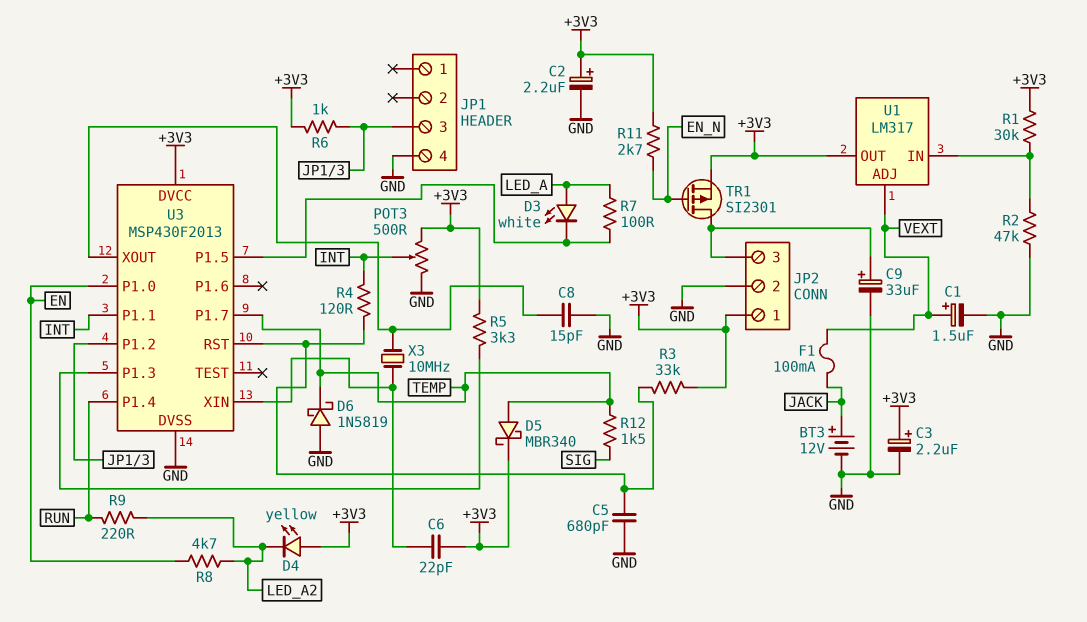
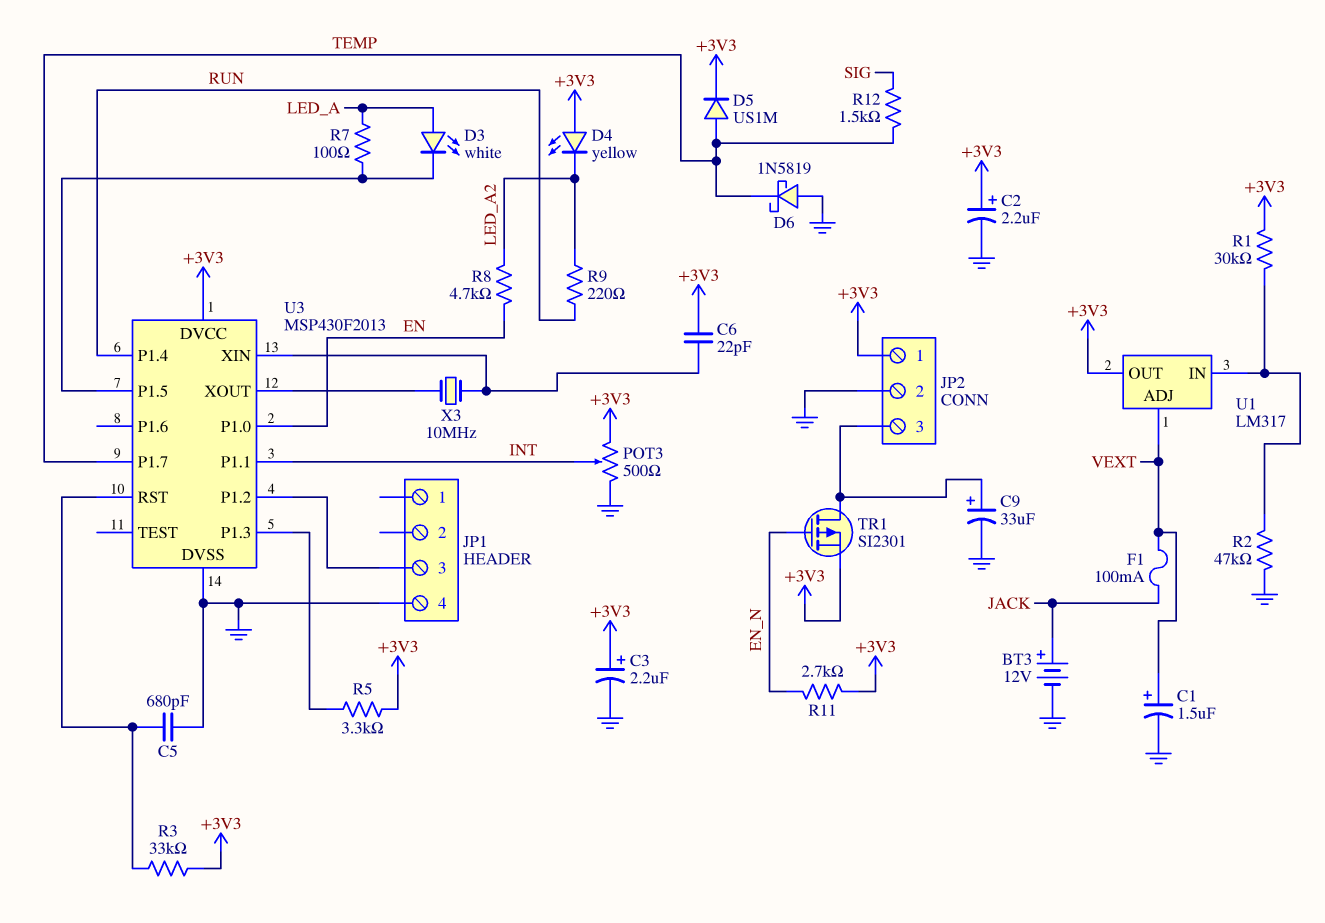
C8: 15pF (GND, U3/XOUT) -> none
D5: schottky MBR340 (A TEMP, K +3V3) -> diode US1M (A TEMP, K +3V3)
R4: 120 (INT, U3/RST) -> none
R6: 1k (+3V3, JP1/3) -> none

